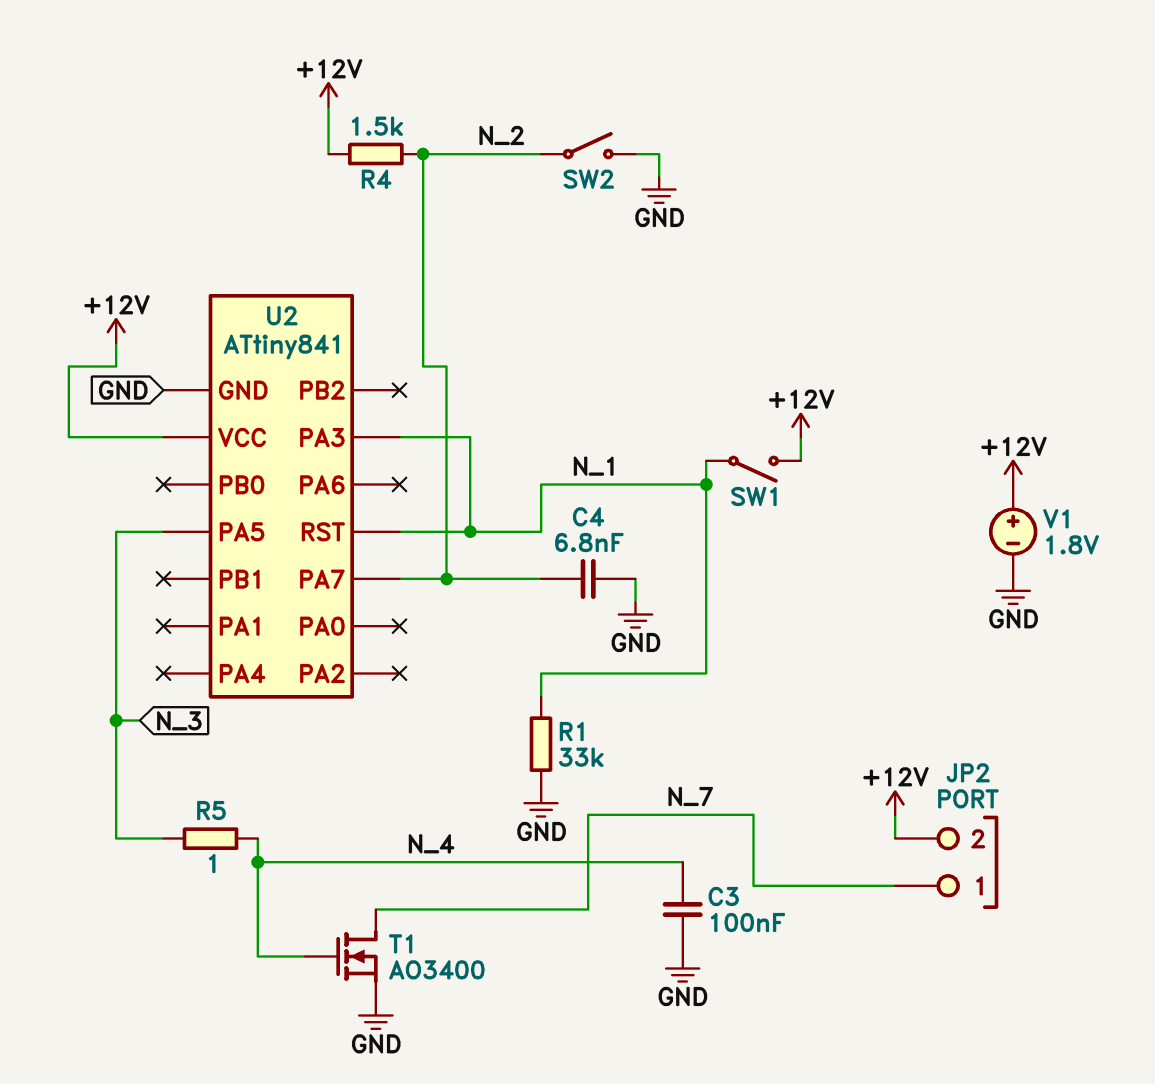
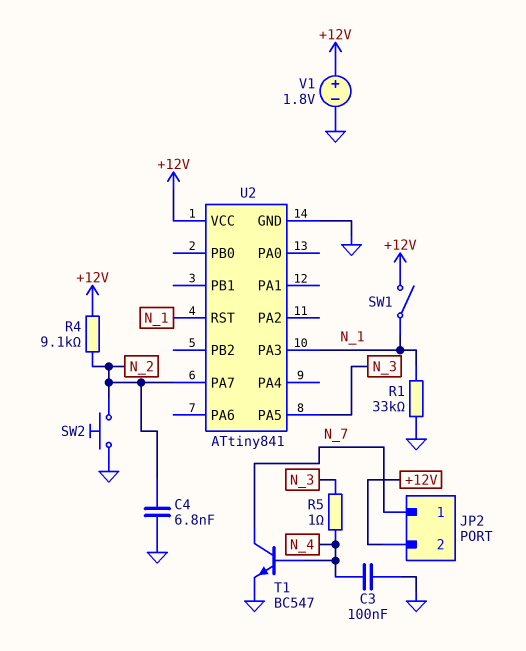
R4: 1.5k (+12V, N_2) -> 9.1k (+12V, N_2)
SW2: switch (GND, N_2) -> button (GND, N_2)
T1: NMOS AO3400 (G N_4, D N_7, S GND) -> NPN BC547 (B N_4, C N_7, E GND)

